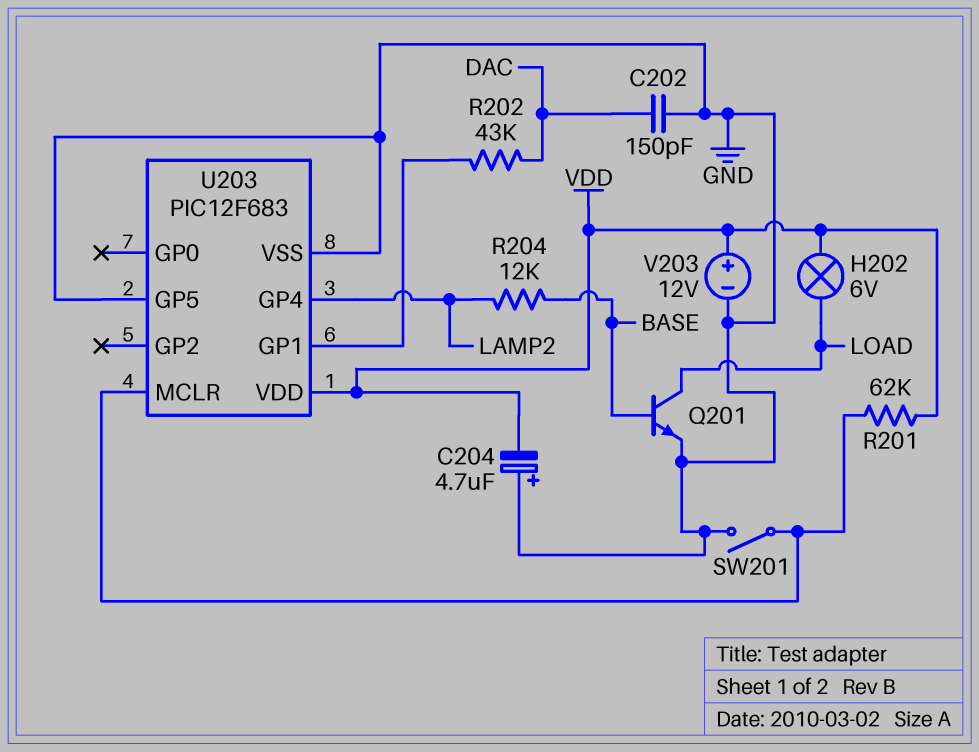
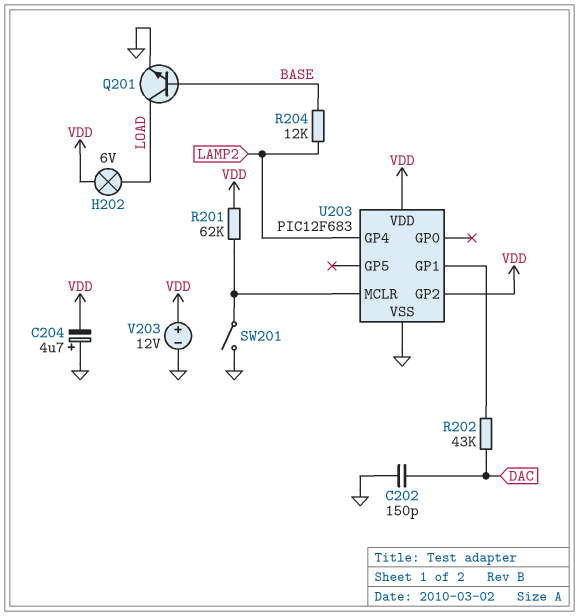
U203 pin GP2: none -> VDD
U203 pin GP5: GND -> none

